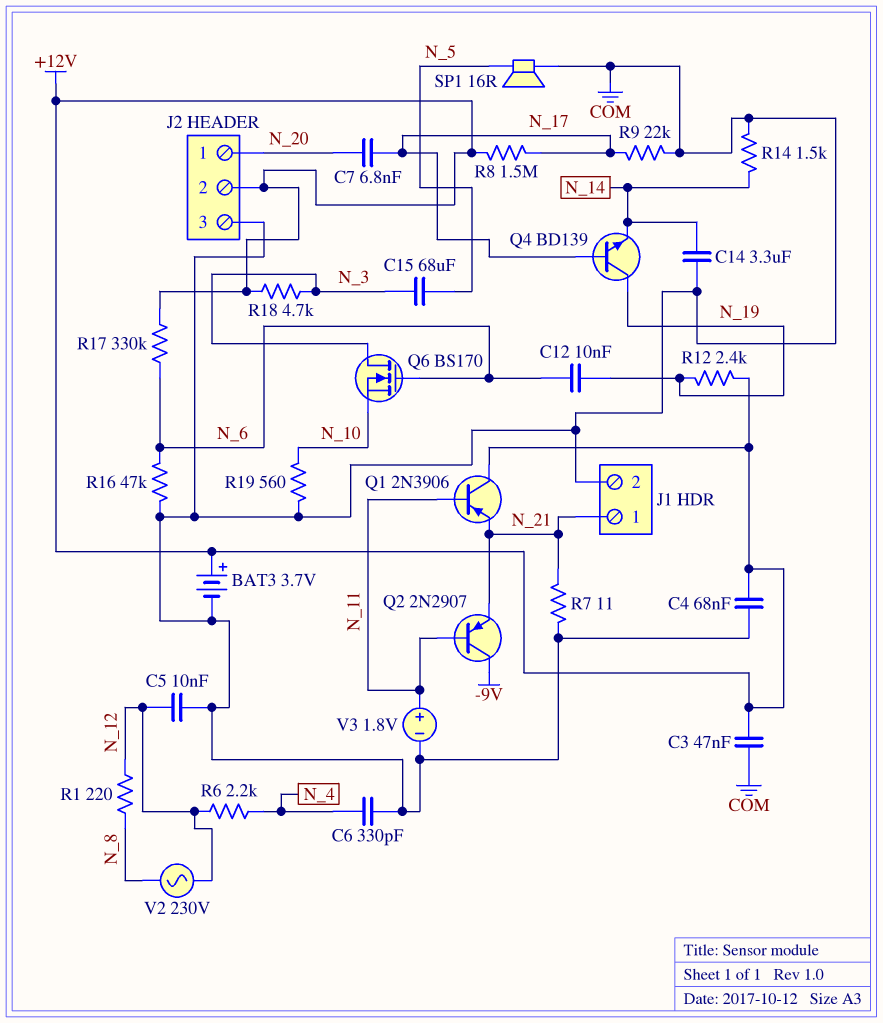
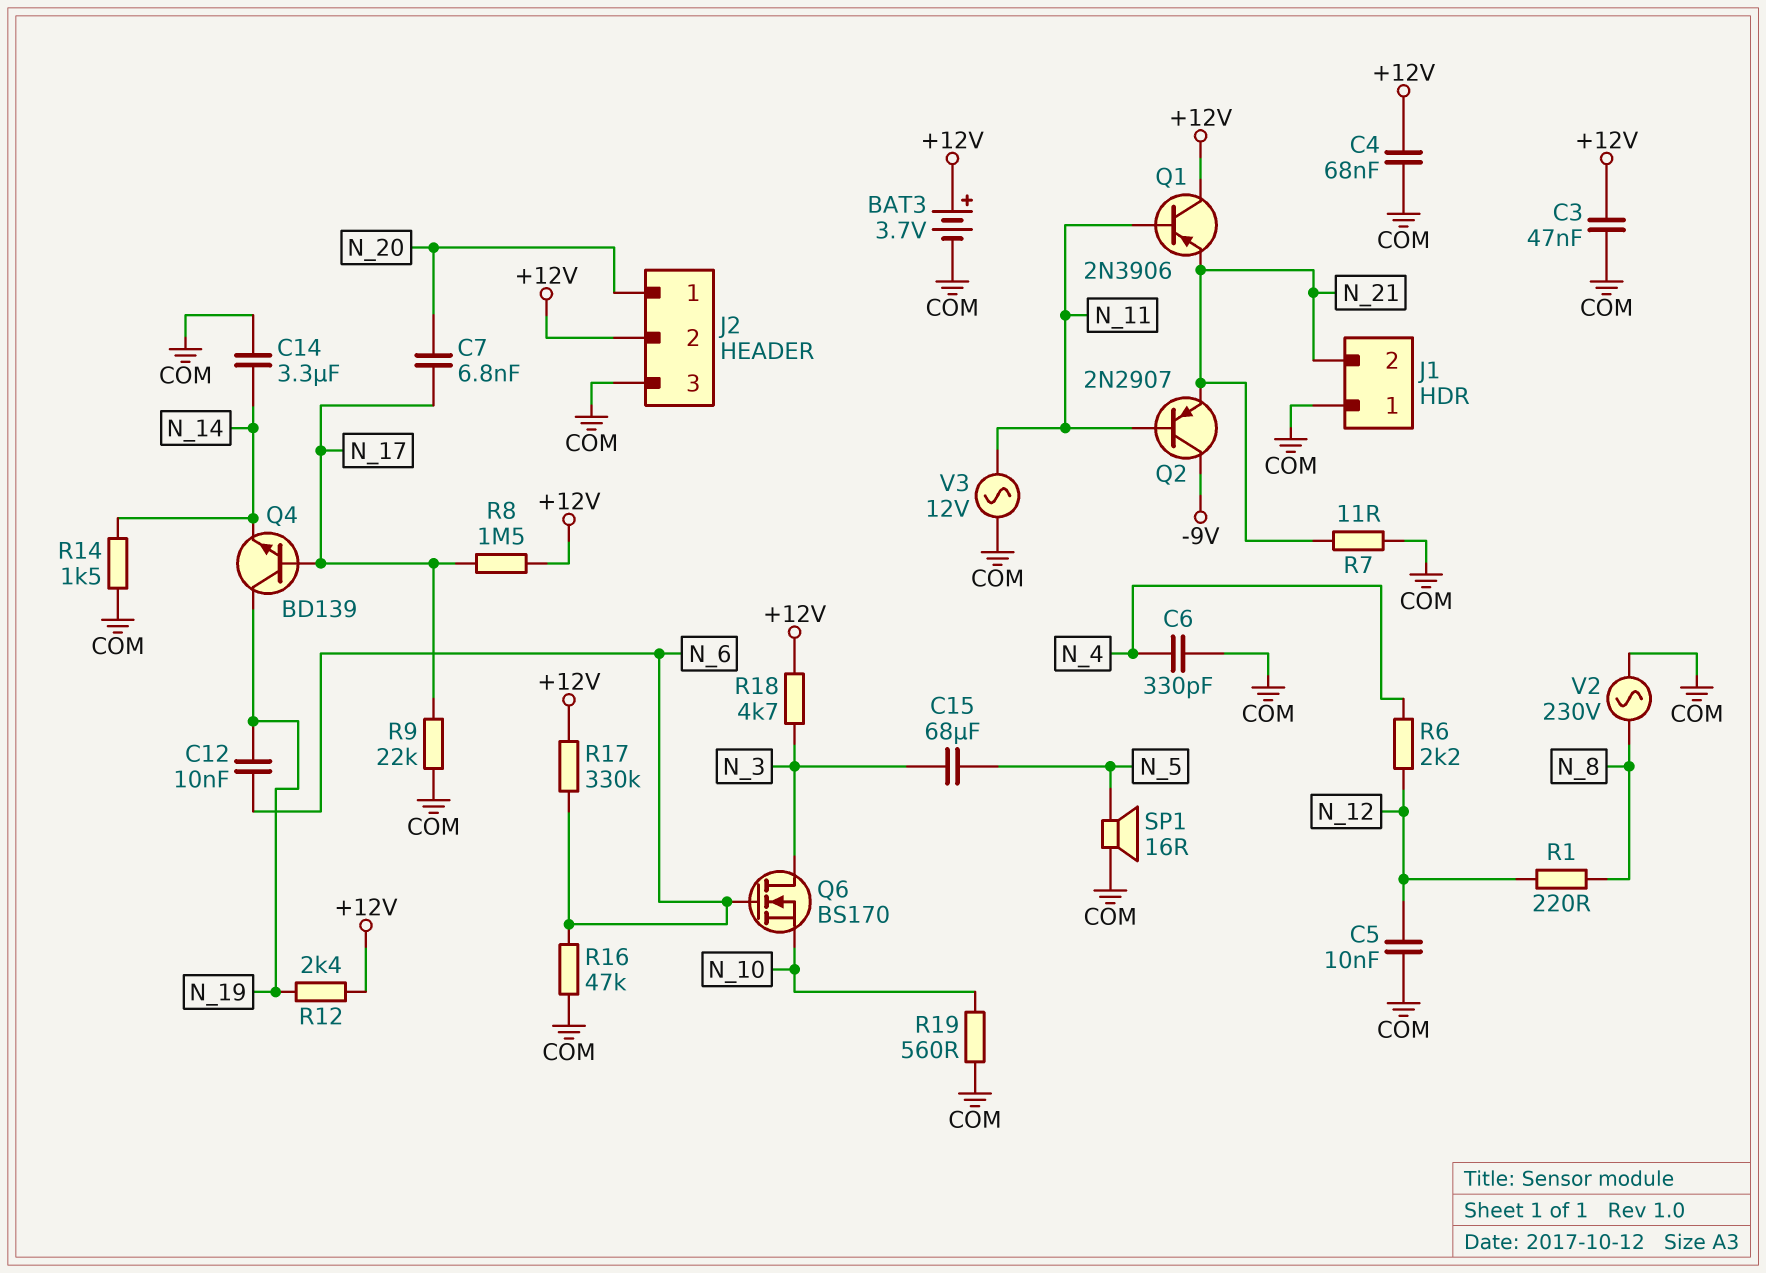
J1 pin 1: N_21 -> COM
J1 pin 2: COM -> N_21
V2: AC 230V (N_8, N_12) -> AC 230V (COM, N_8)
V3: 1.8V (plus N_11, minus COM) -> AC 12V (COM, N_11)

